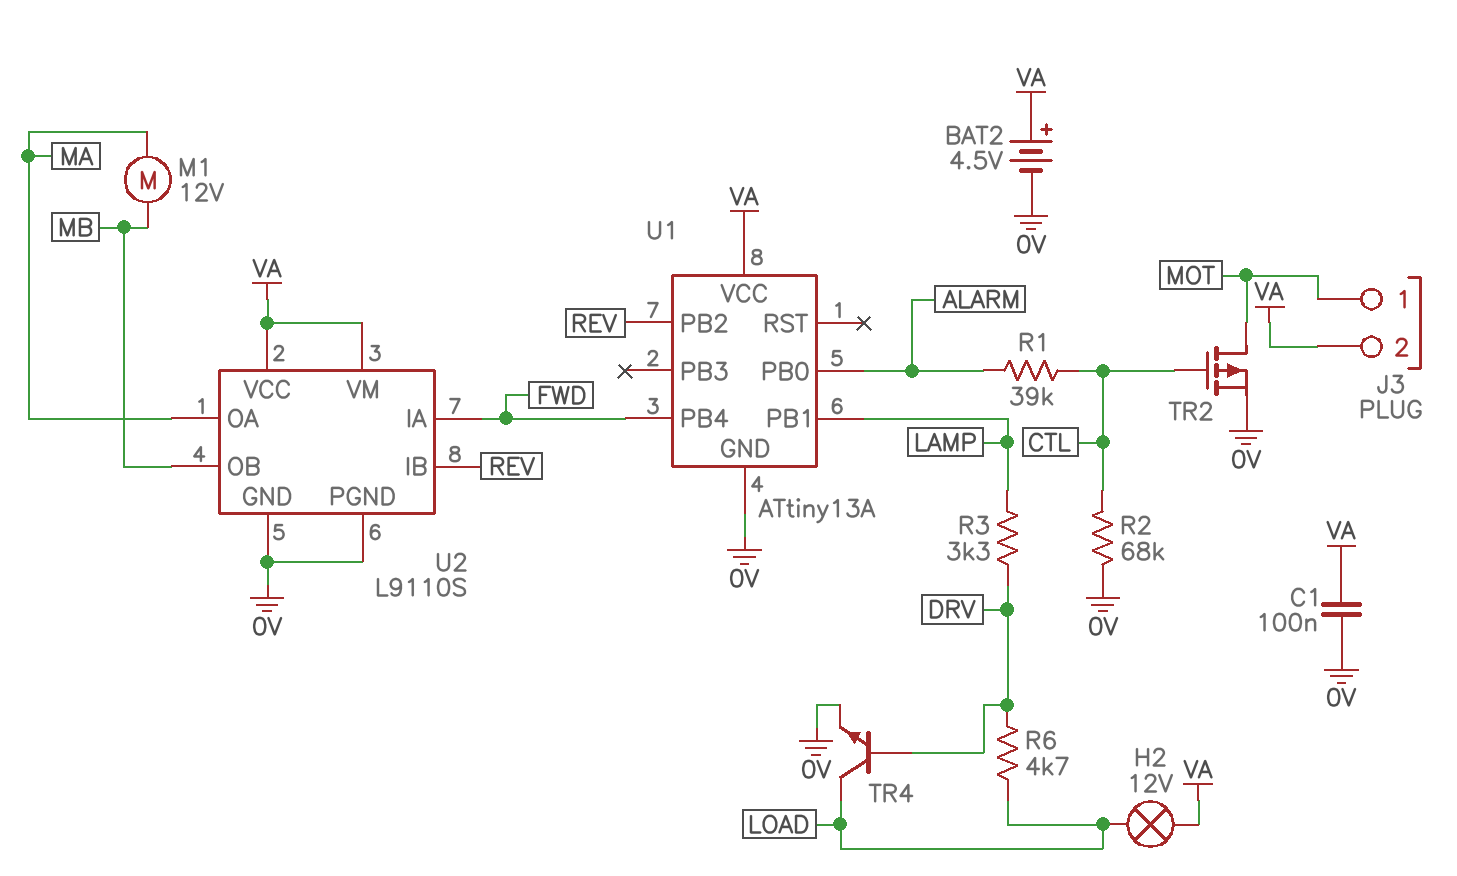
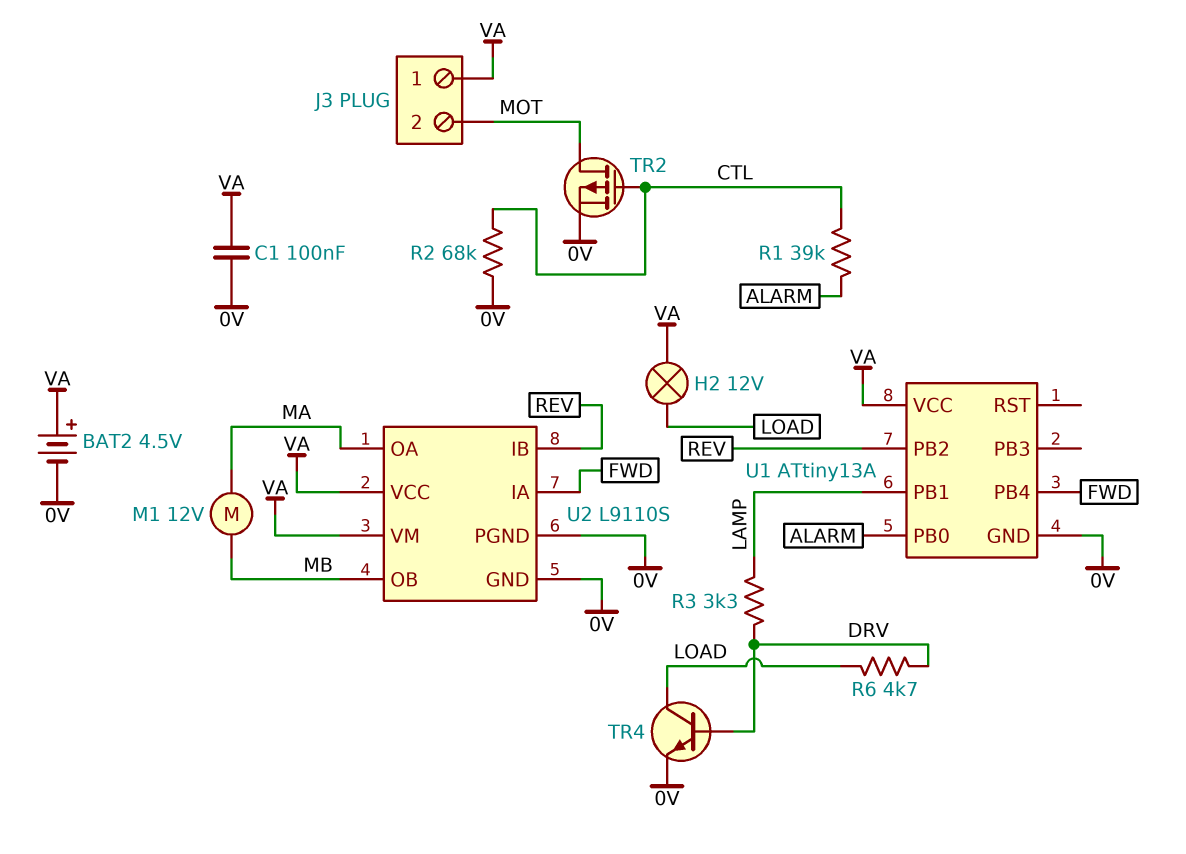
J3 pin 1: MOT -> VA
J3 pin 2: VA -> MOT

